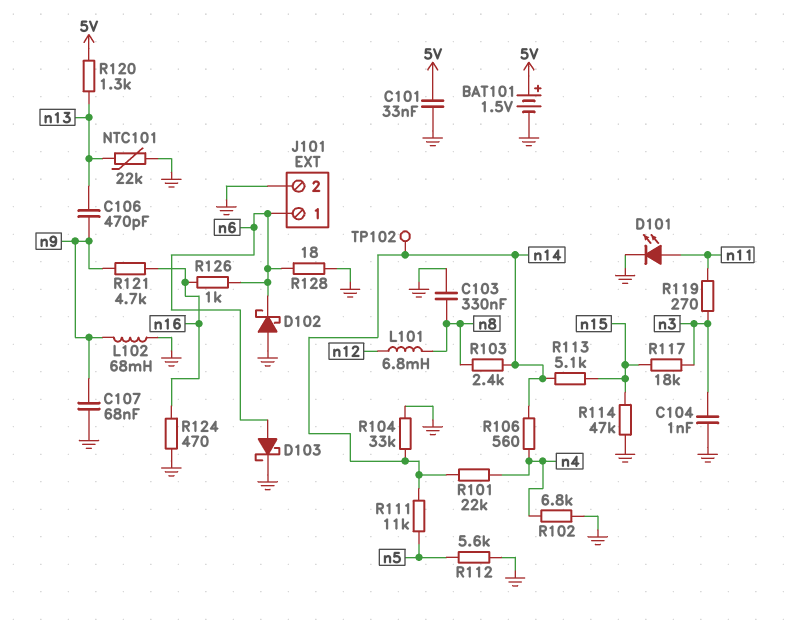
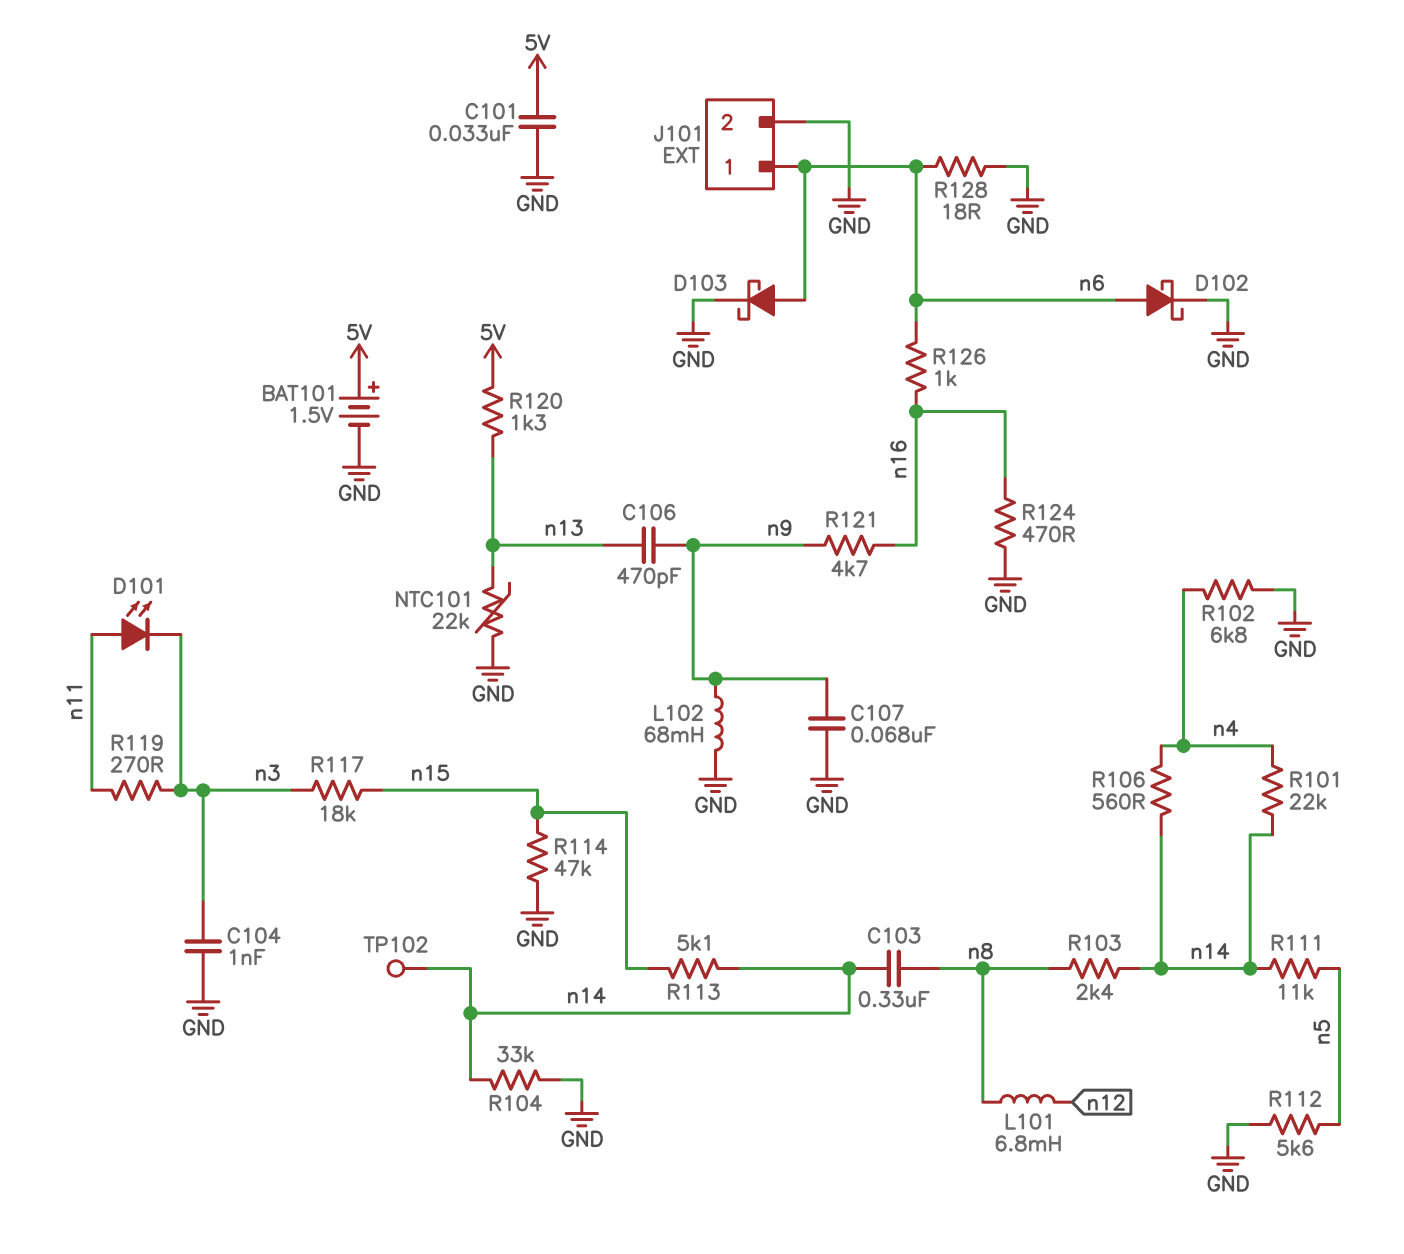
C103: 330nF (GND, n8) -> 330nF (n8, n14)
D101: LED (A n11, K GND) -> LED (A n11, K n3)
D102: schottky (A GND, K n6) -> schottky (A n6, K GND)

